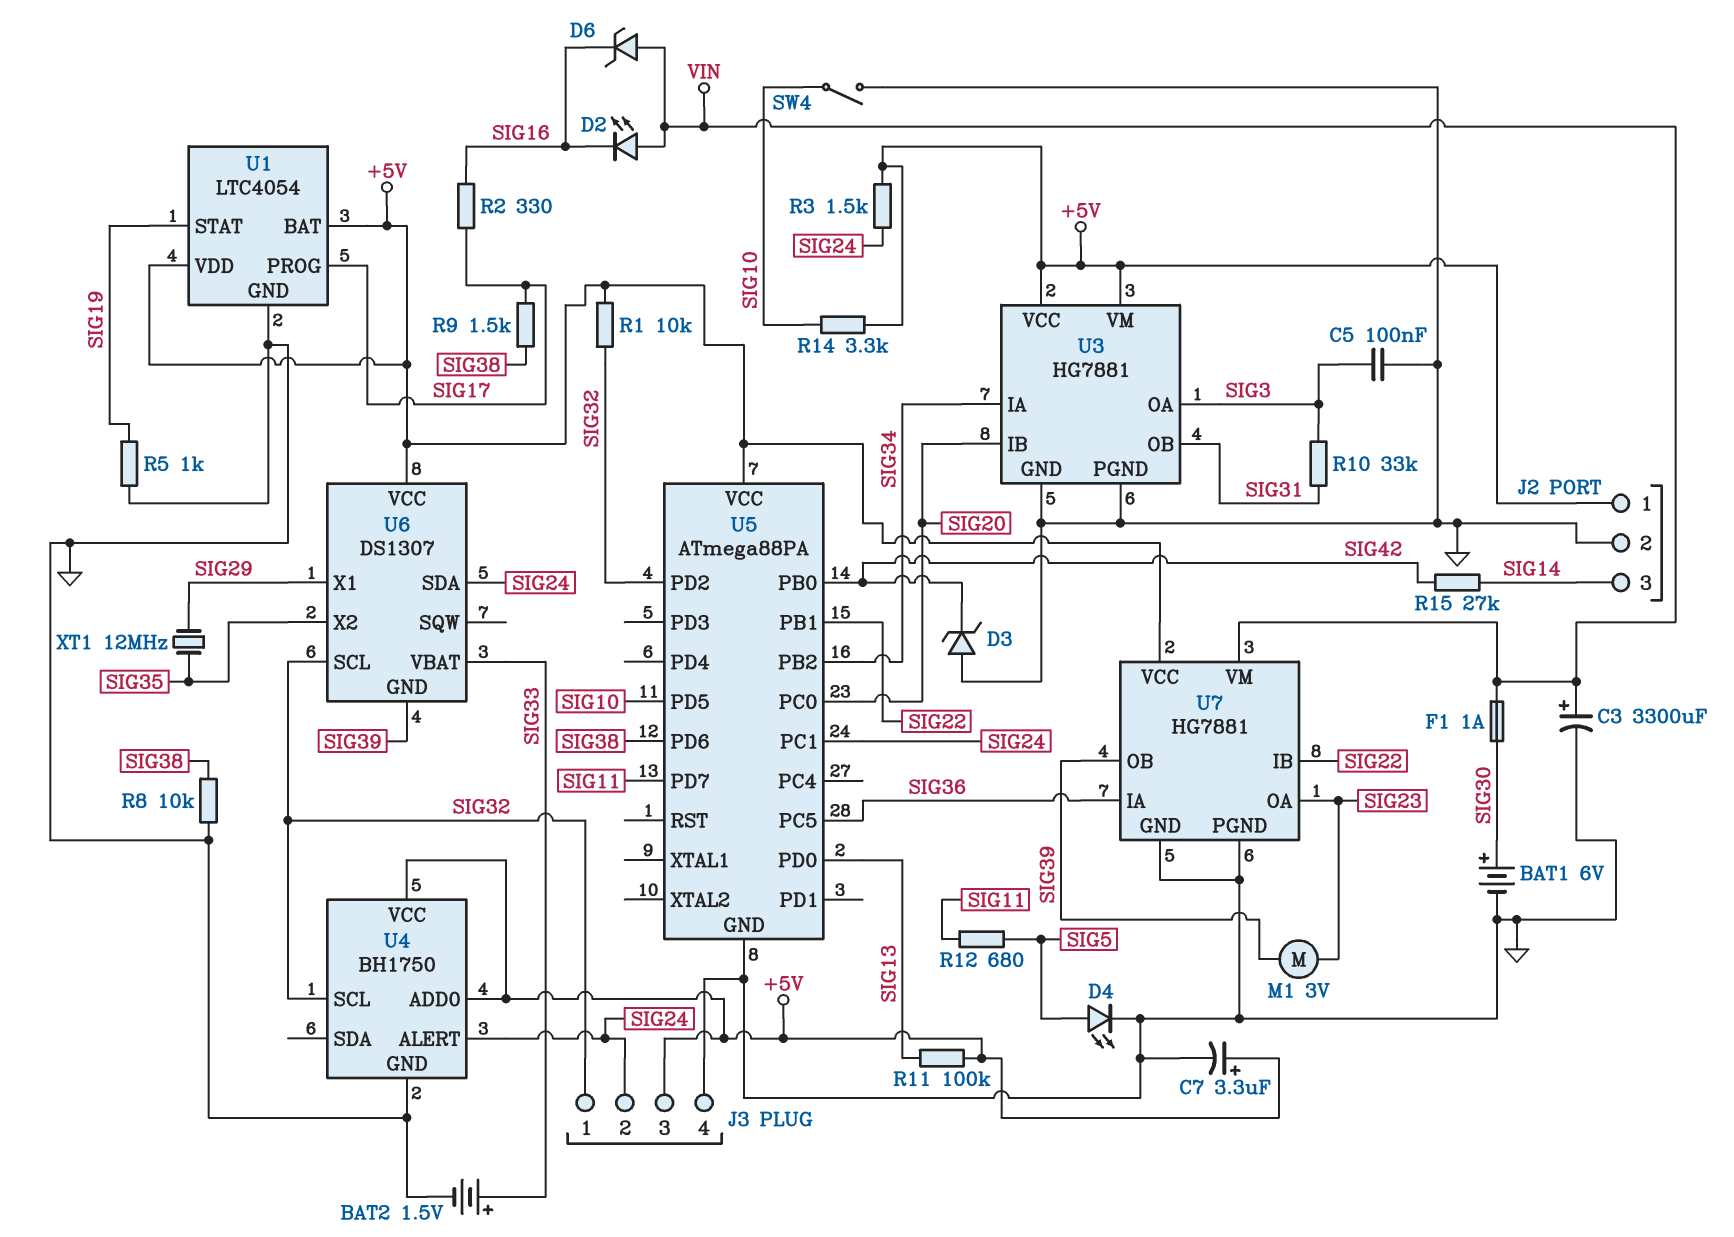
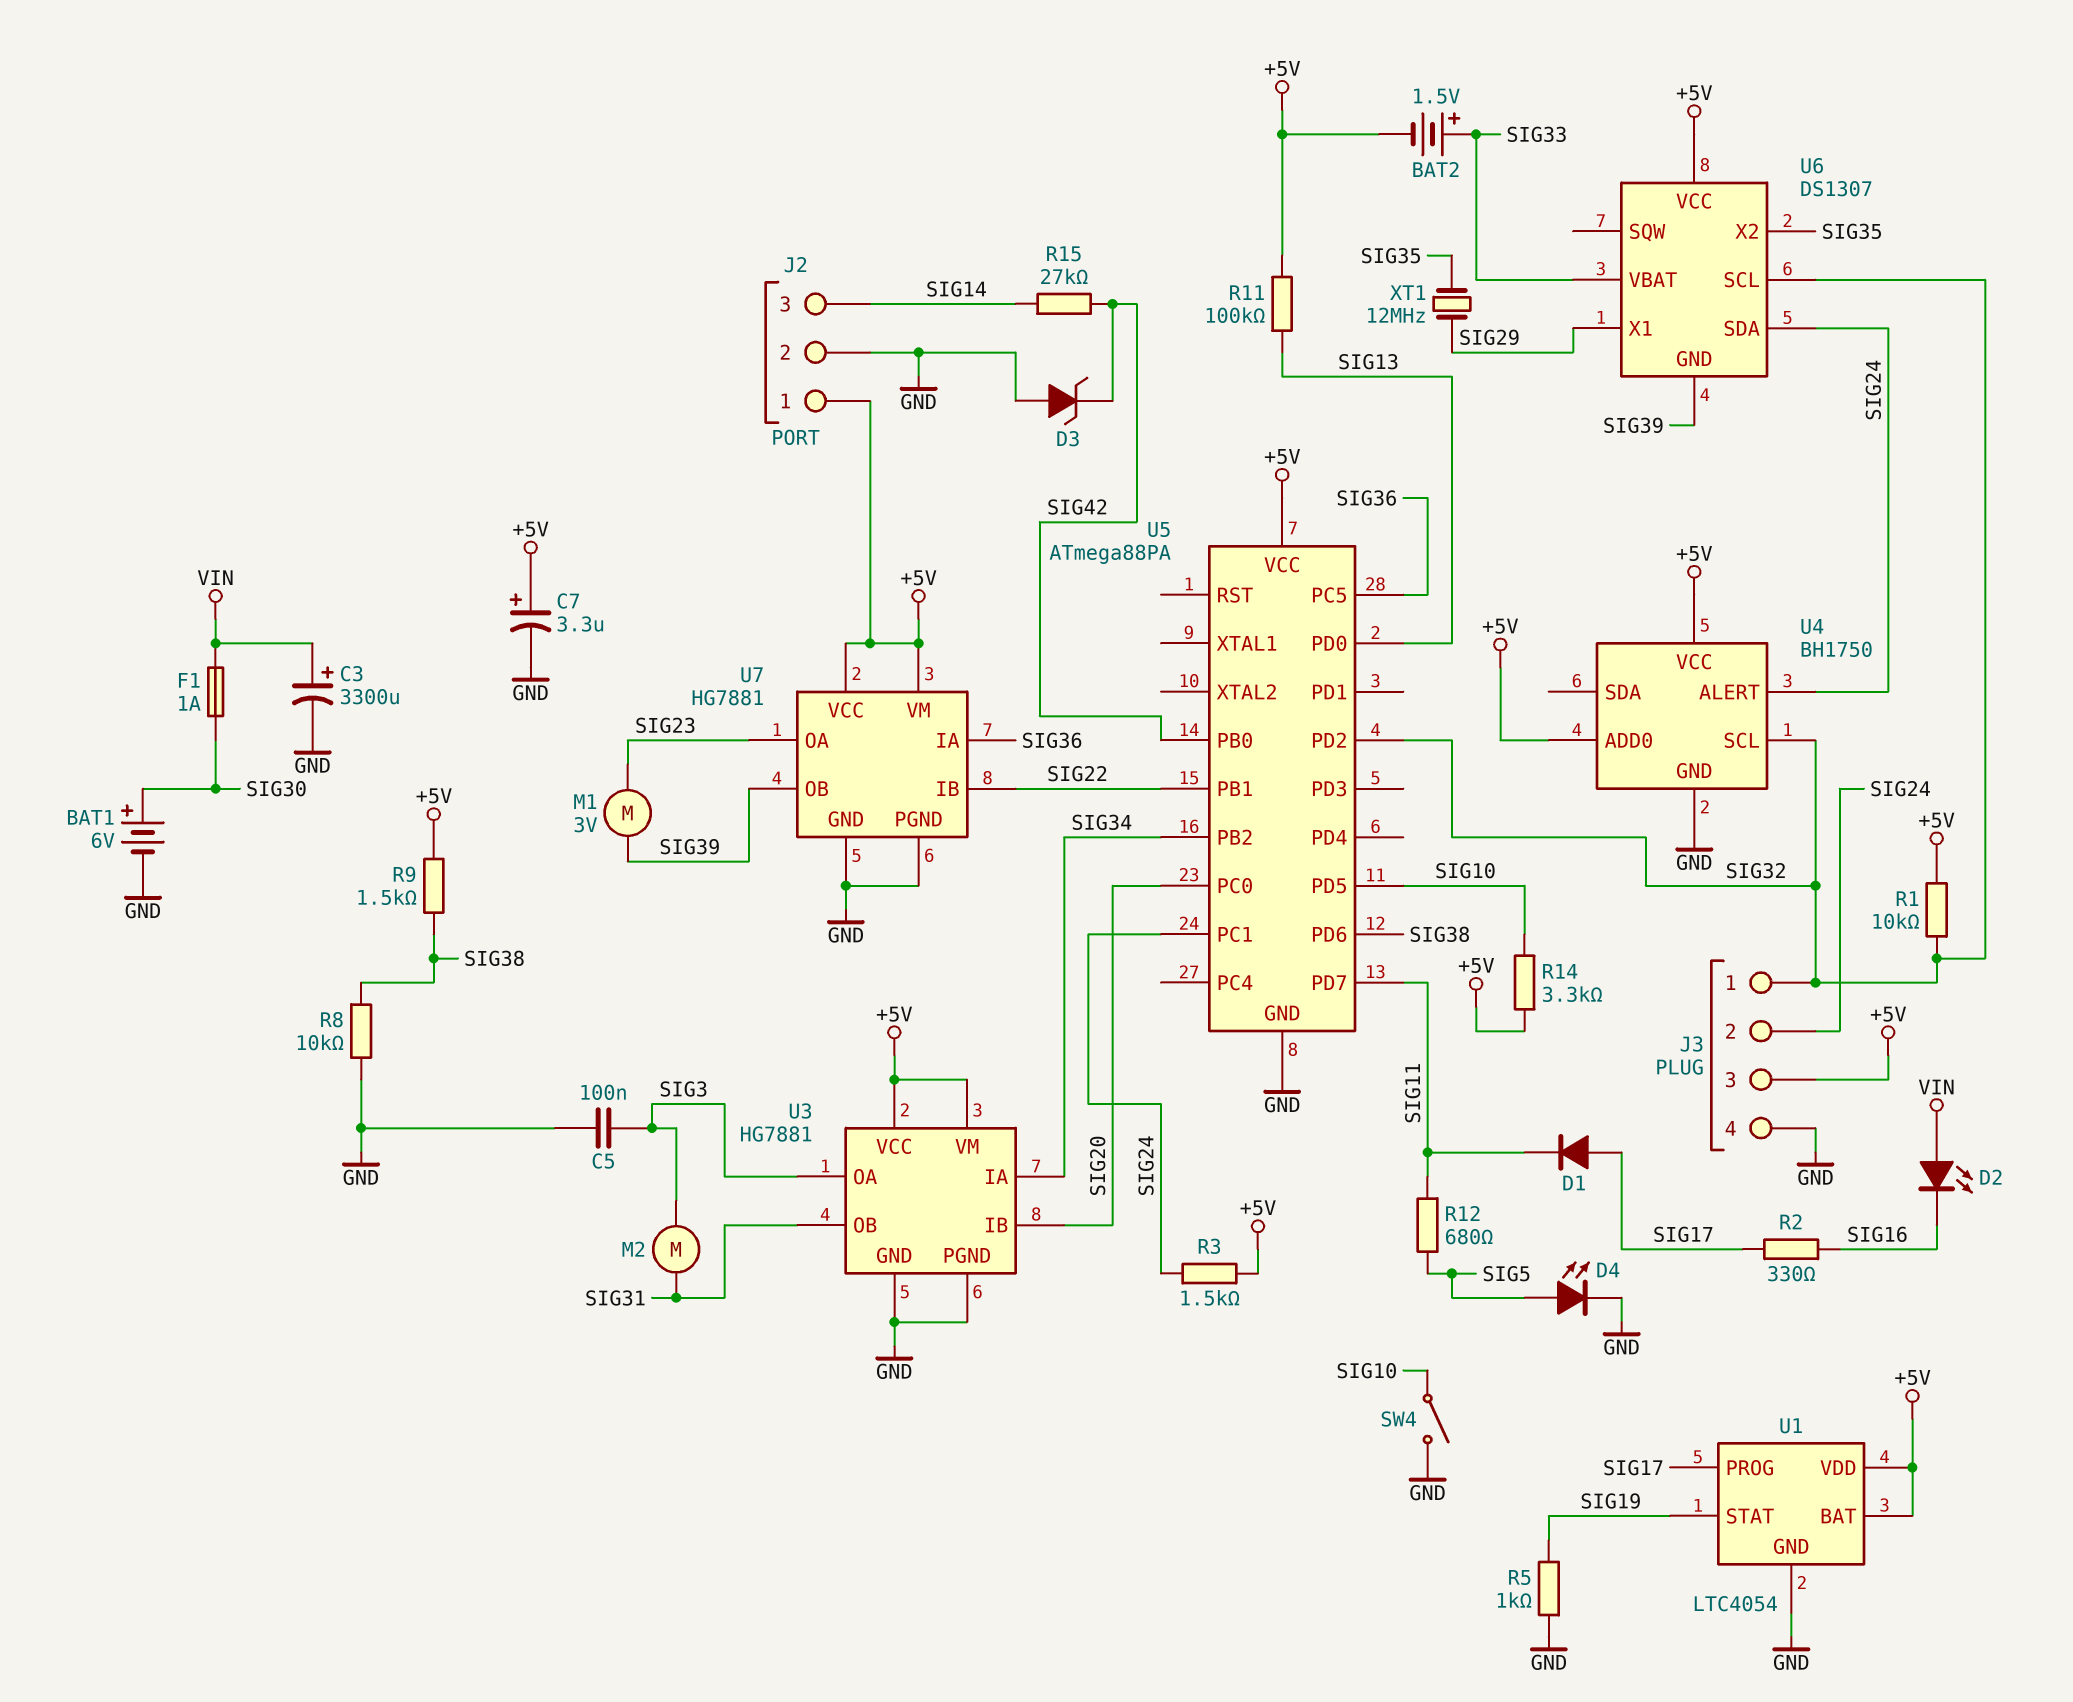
BAT2: 1.5V (plus SIG33, minus GND) -> 1.5V (plus SIG33, minus +5V)
D1: none -> diode (A SIG17, K SIG11)
D6: zener (A VIN, K SIG16) -> none
M2: none -> motor (SIG3, SIG31)
R9: 1.5k (SIG17, SIG38) -> 1.5k (+5V, SIG38)
R10: 33k (SIG3, SIG31) -> none
U7 pin VM: VIN -> +5V

